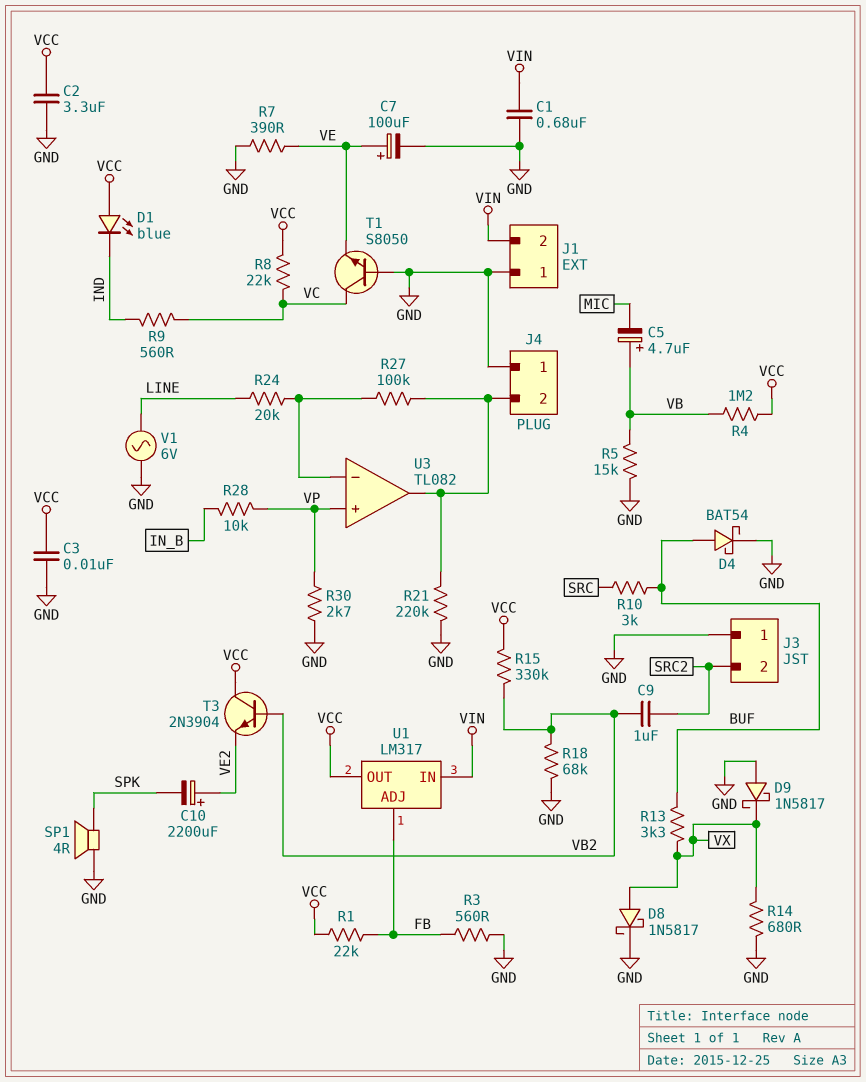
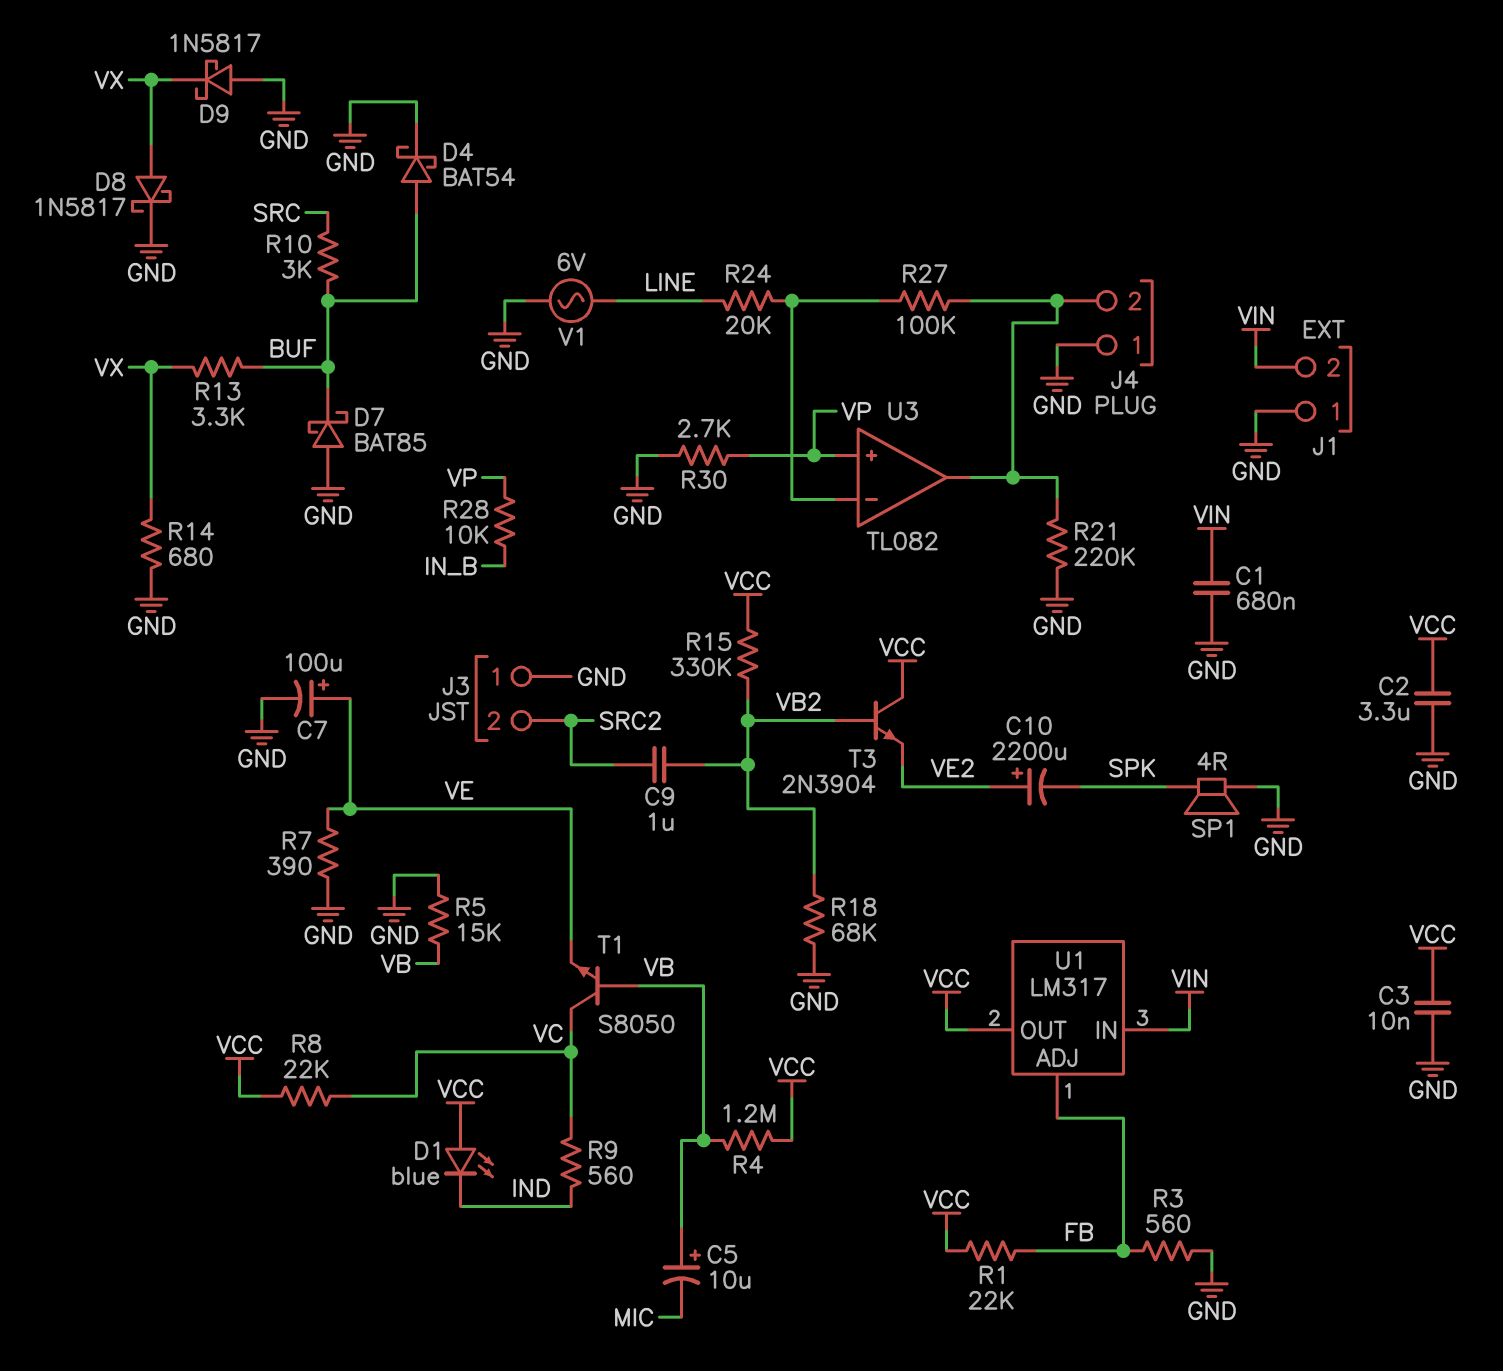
C5: 4.7uF (plus VB, minus MIC) -> 10uF (plus VB, minus MIC)
D7: none -> schottky BAT85 (A GND, K BUF)
T1: NPN S8050 (B GND, C VC, E VE) -> NPN S8050 (B VB, C VC, E VE)

